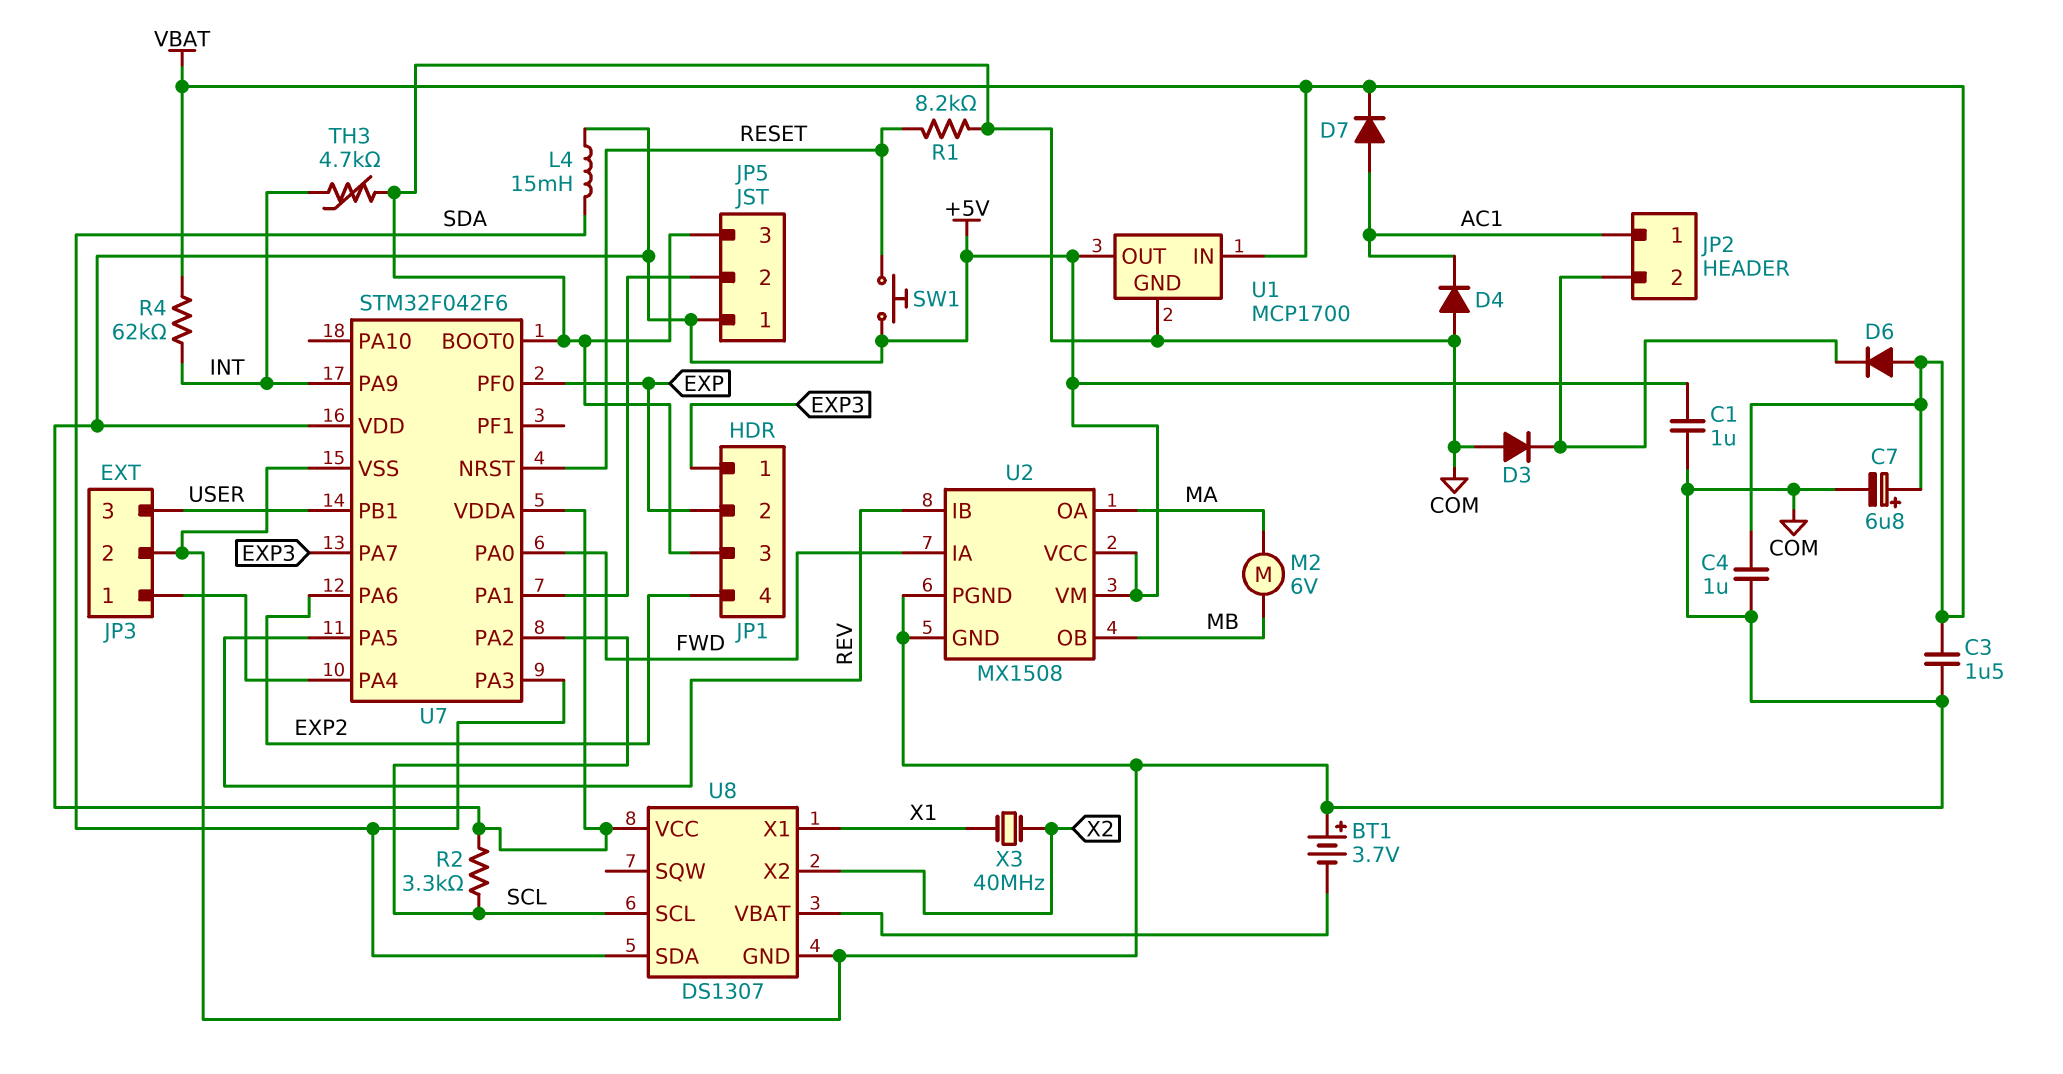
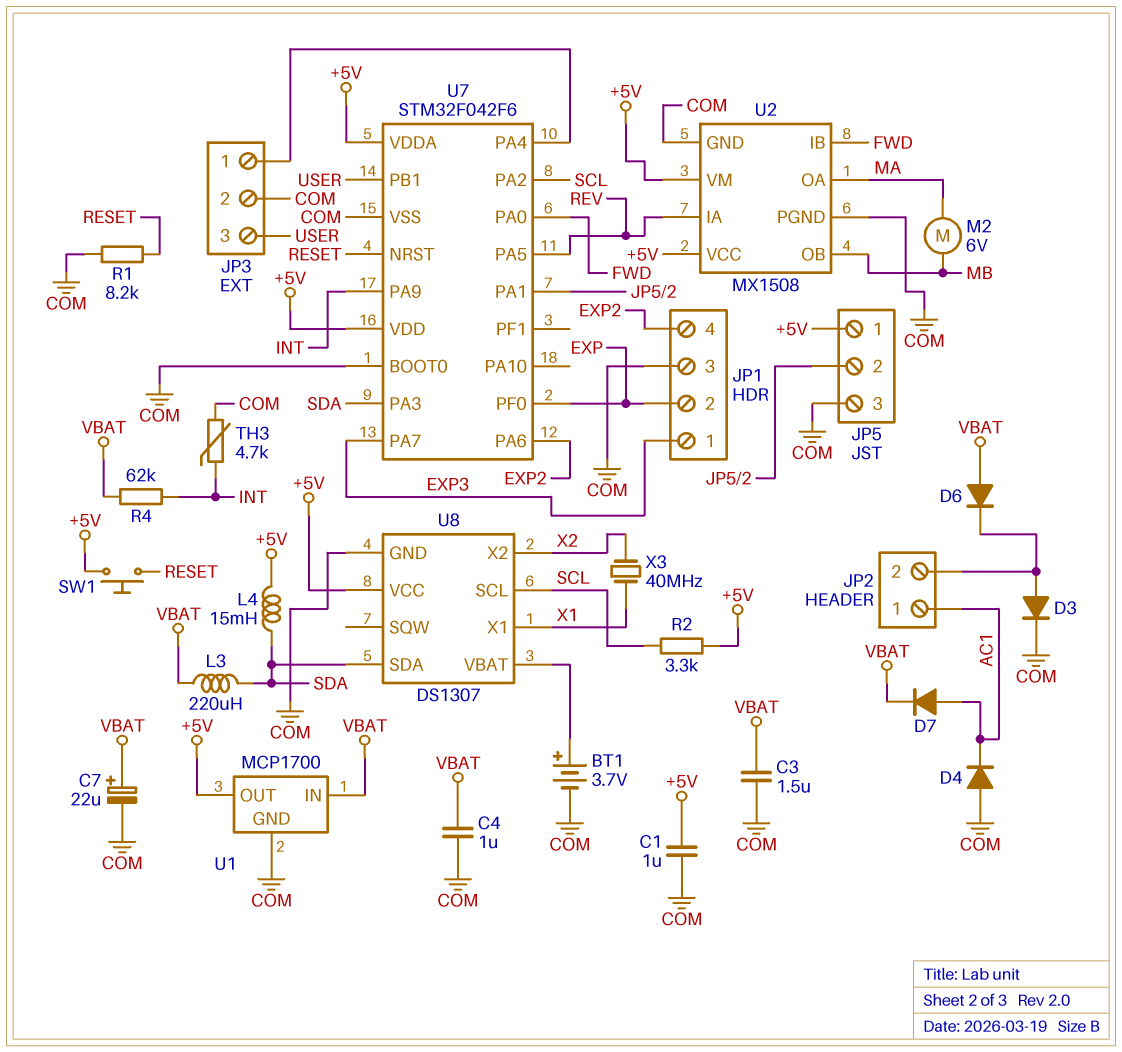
BT1: 3.7V (plus COM, minus U8/VBAT) -> 3.7V (plus U8/VBAT, minus COM)
C7: 6.8uF (plus VBAT, minus COM) -> 22uF (plus VBAT, minus COM)
D3: diode (A COM, K JP2/2) -> diode (A JP2/2, K COM)
L3: none -> 220uH (SDA, VBAT)
U2 pin IA: FWD -> REV
U2 pin IB: REV -> FWD

